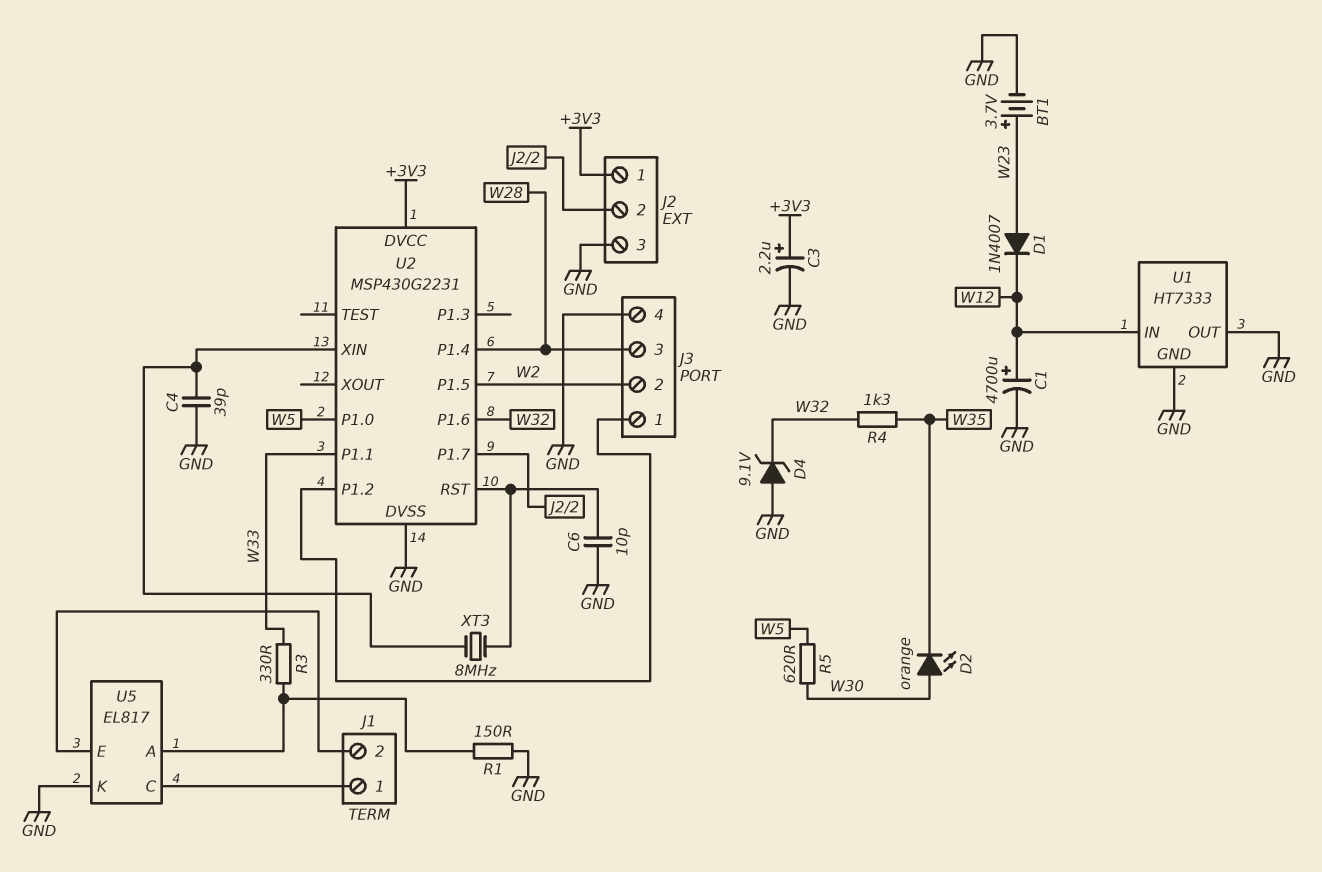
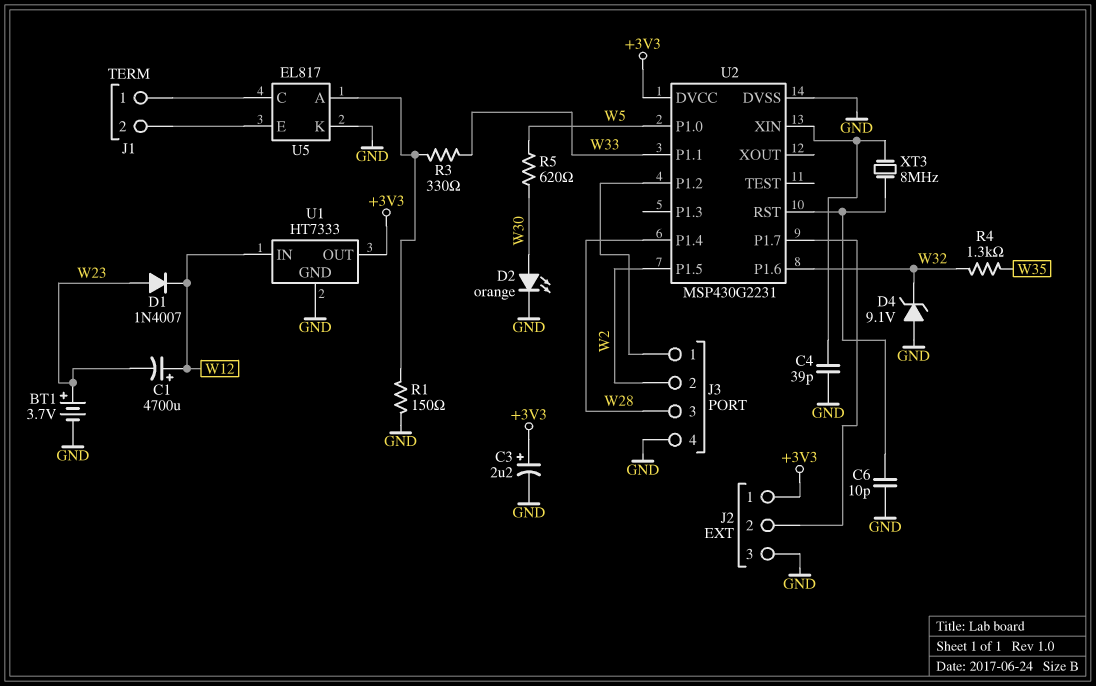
C1: 4700uF (plus W12, minus GND) -> 4700uF (plus W12, minus W23)
D2: LED orange (A W30, K W35) -> LED orange (A W30, K GND)
U1 pin OUT: GND -> +3V3

